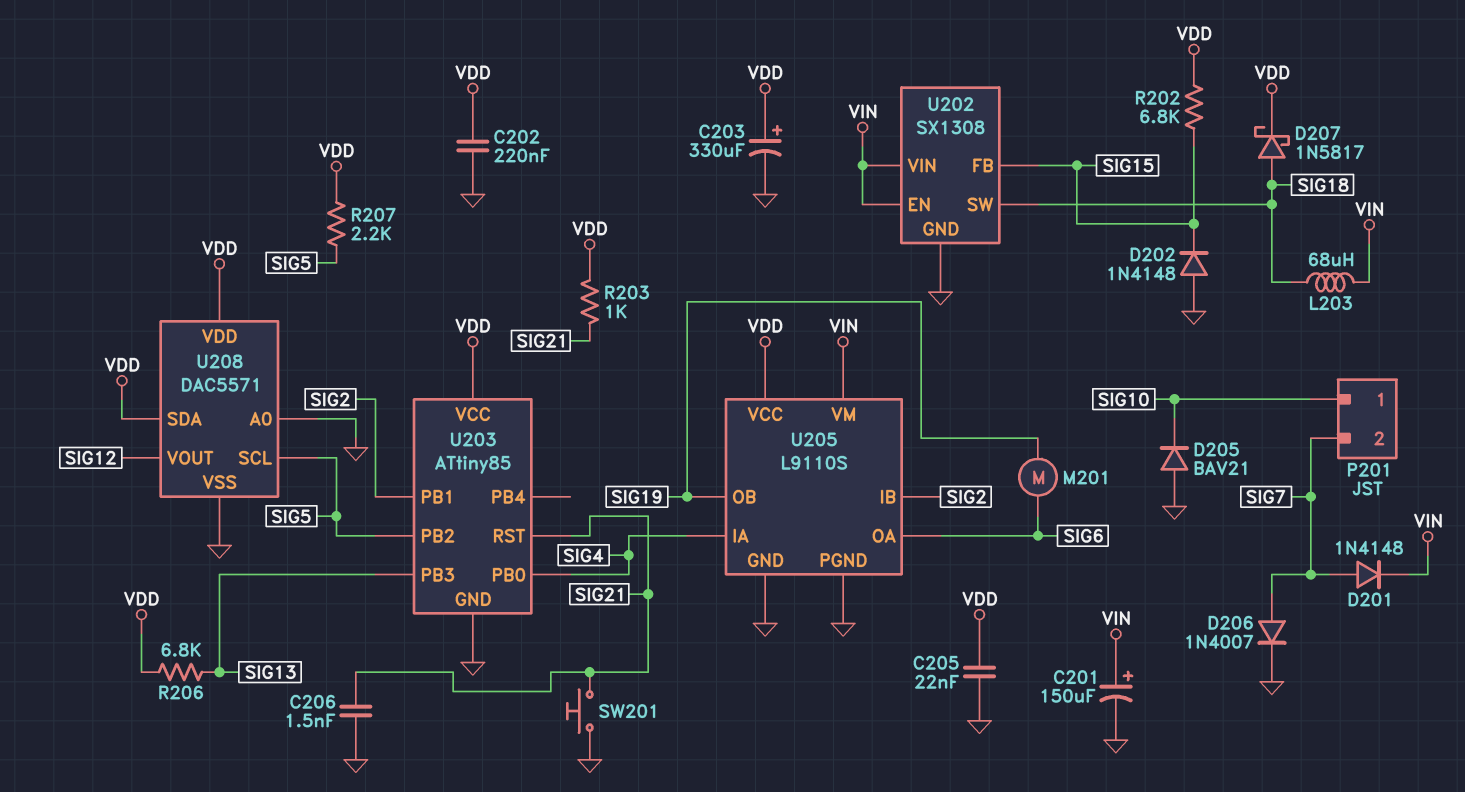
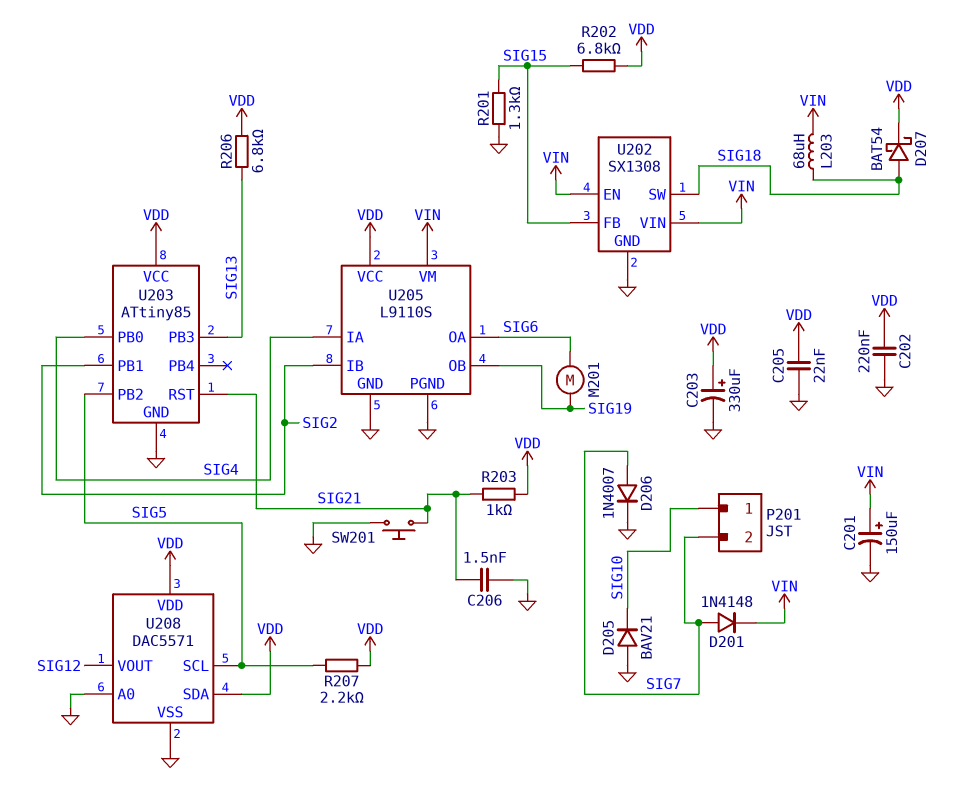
D202: diode 1N4148 (A GND, K SIG15) -> none
D207: schottky 1N5817 (A SIG18, K VDD) -> schottky BAT54 (A SIG18, K VDD)
R201: none -> 1.3k (GND, SIG15)

